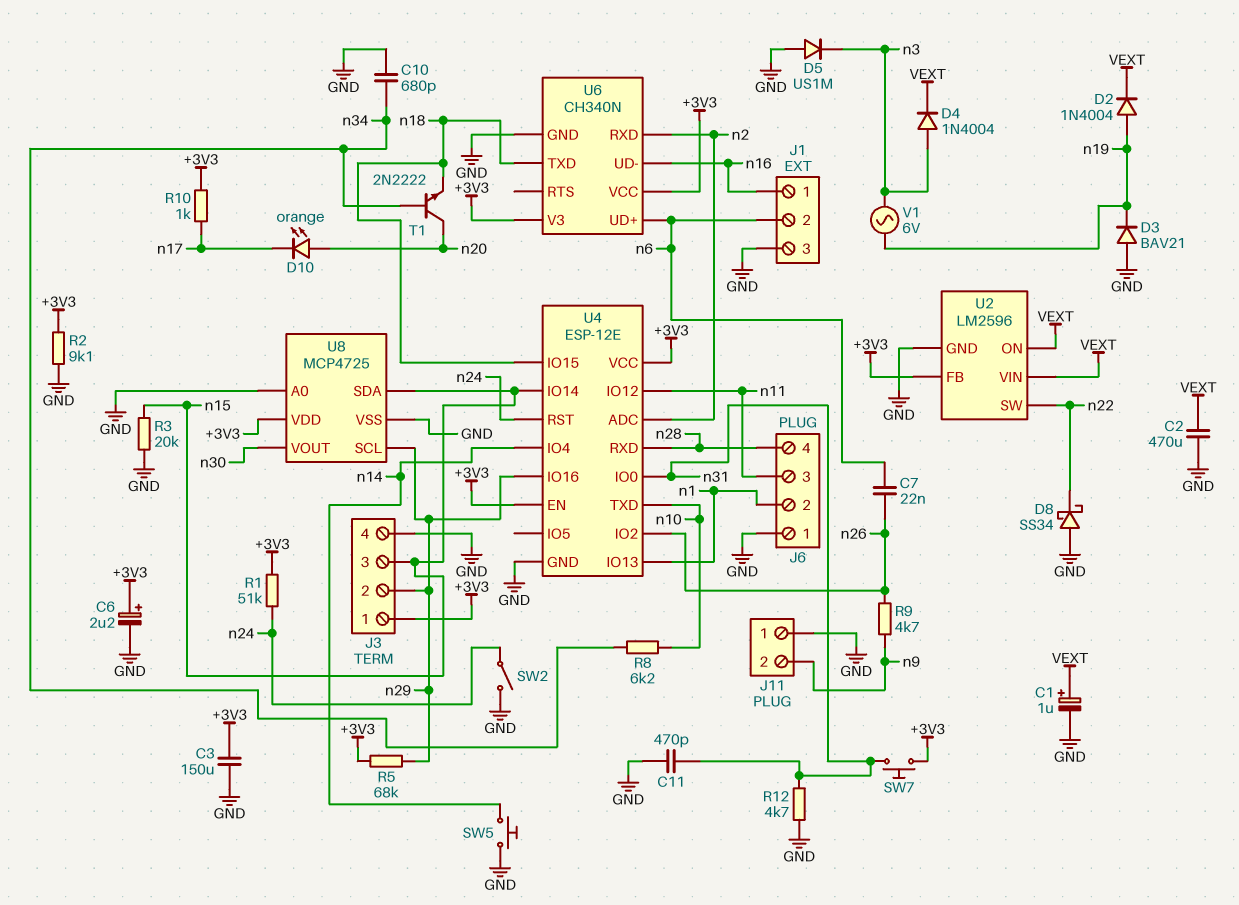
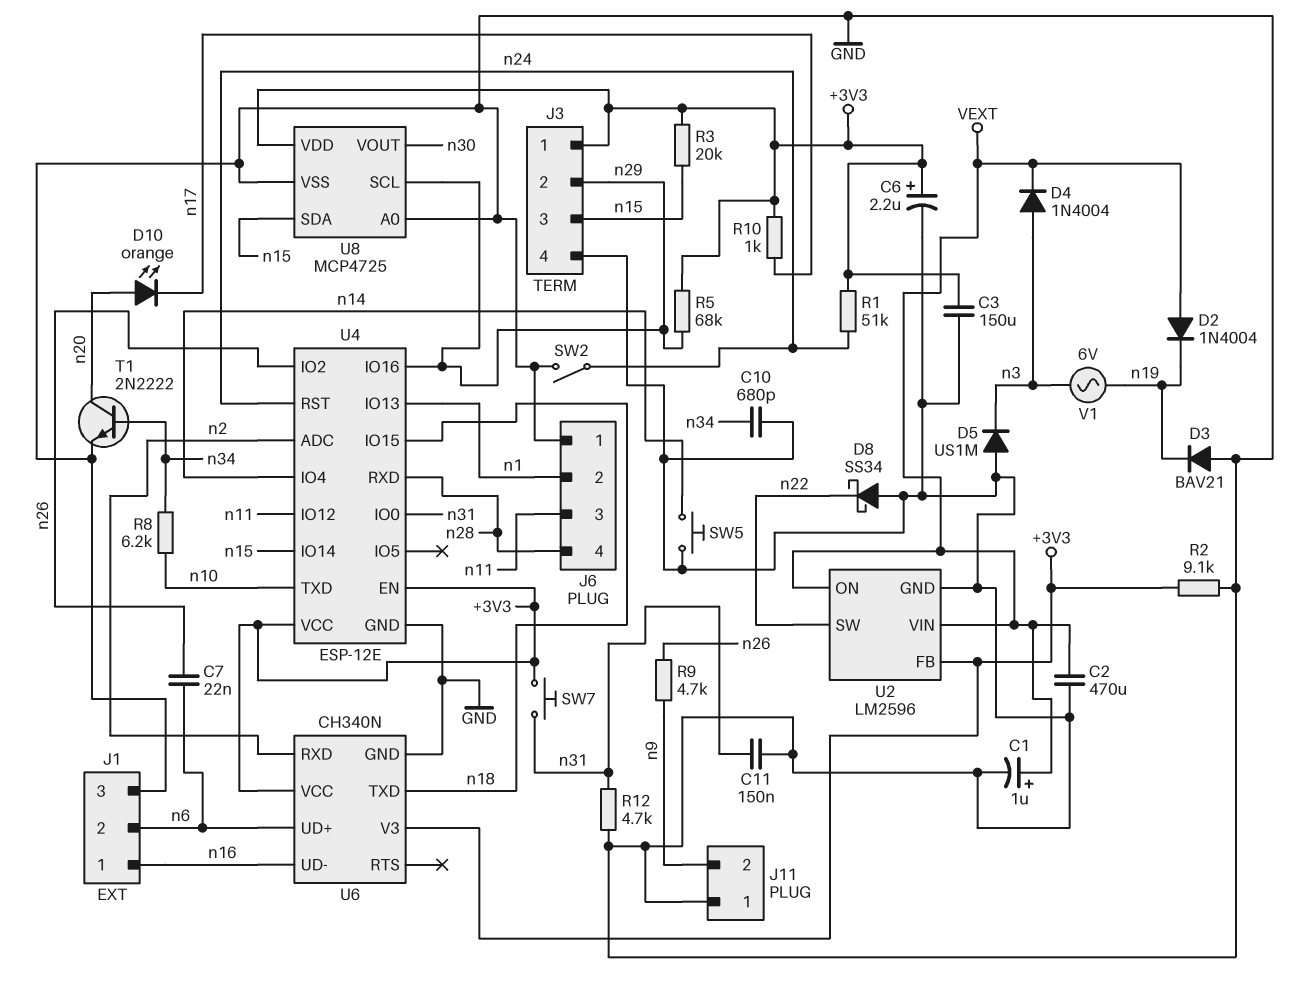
C11: 470pF (GND, n31) -> 150nF (GND, n31)
D2: diode 1N4004 (A n19, K VEXT) -> diode 1N4004 (A VEXT, K n19)
R3: 20k (GND, n15) -> 20k (+3V3, n15)
T1: NPN 2N2222 (B n34, C n20, E n18) -> NPN 2N2222 (B n34, C n20, E GND)

